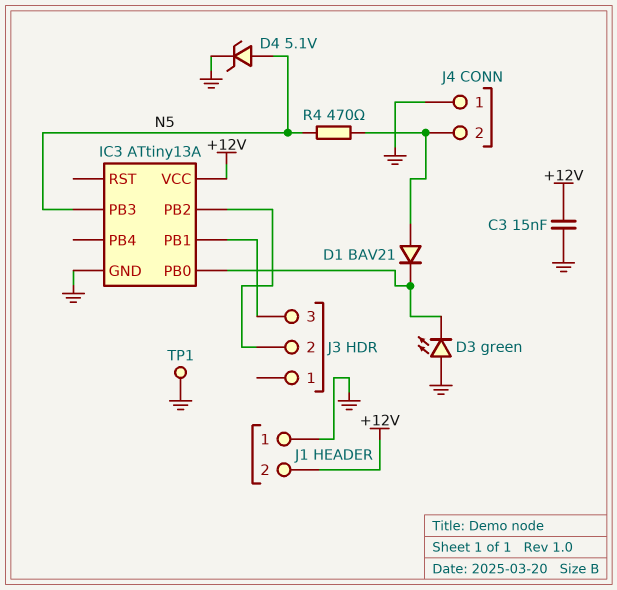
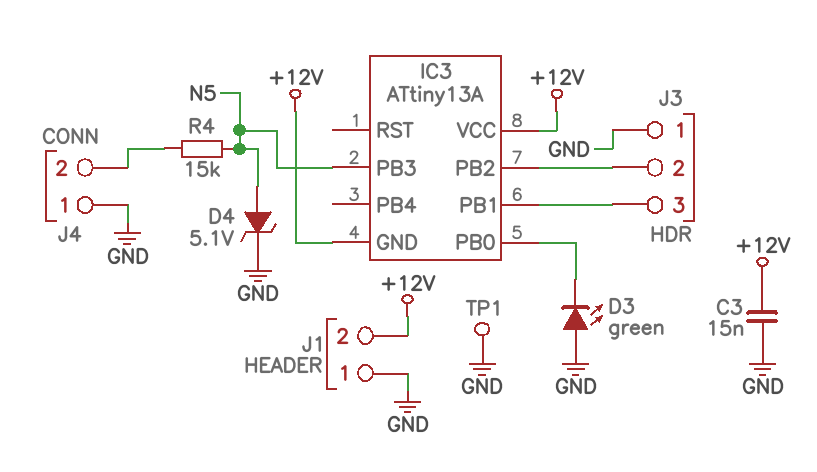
D1: diode BAV21 (A J4/2, K IC3/PB0) -> none
IC3 pin GND: GND -> +12V
J3 pin 1: none -> GND
R4: 470 (J4/2, N5) -> 15k (J4/2, N5)

